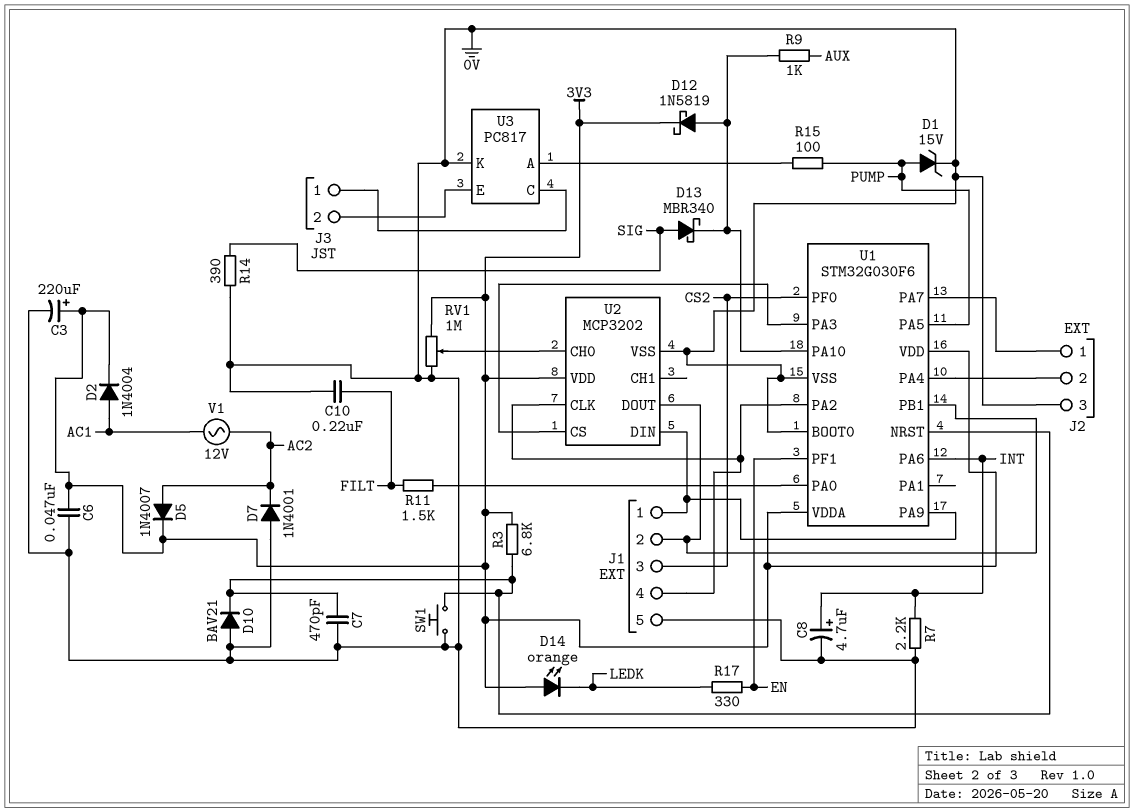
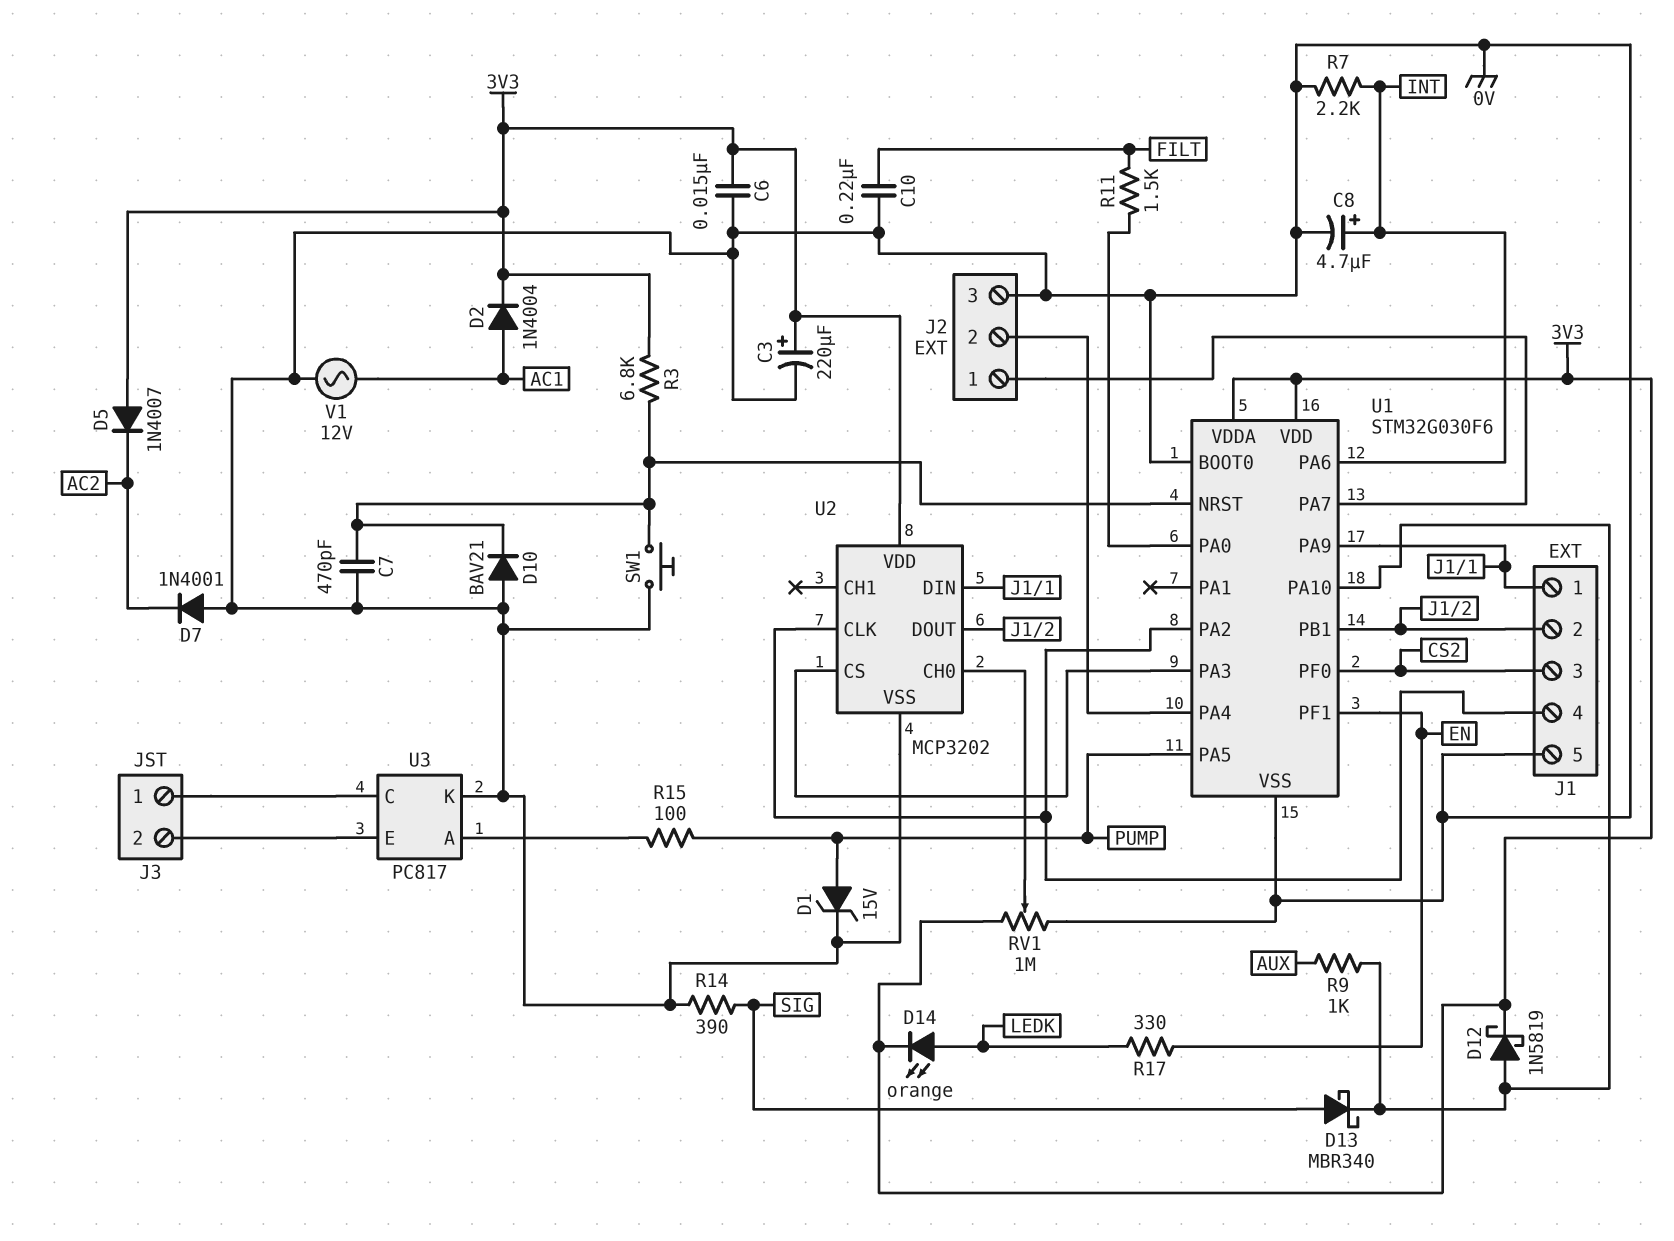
C6: 47nF (0V, 3V3) -> 15nF (0V, 3V3)
D5: diode 1N4007 (A AC2, K 3V3) -> diode 1N4007 (A 3V3, K AC2)
D14: LED orange (A 3V3, K LEDK) -> LED orange (A LEDK, K 3V3)
V1: AC 12V (AC1, AC2) -> AC 12V (0V, AC1)

